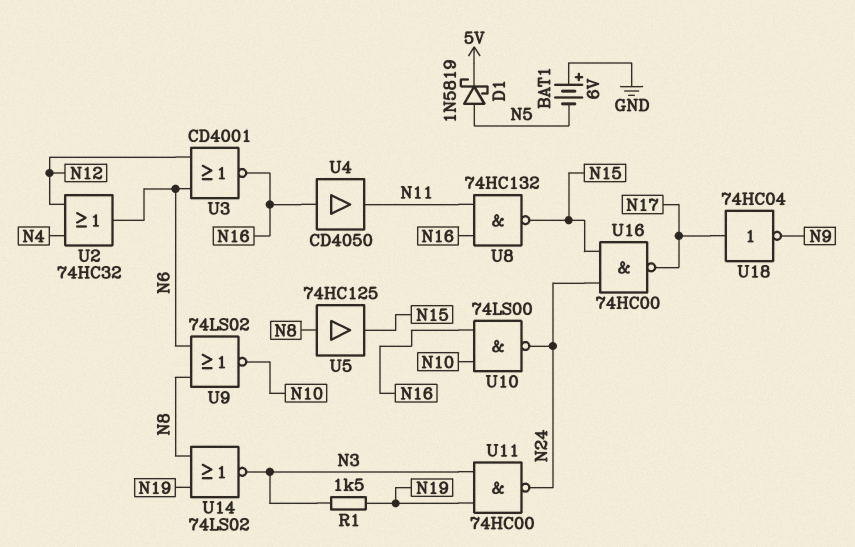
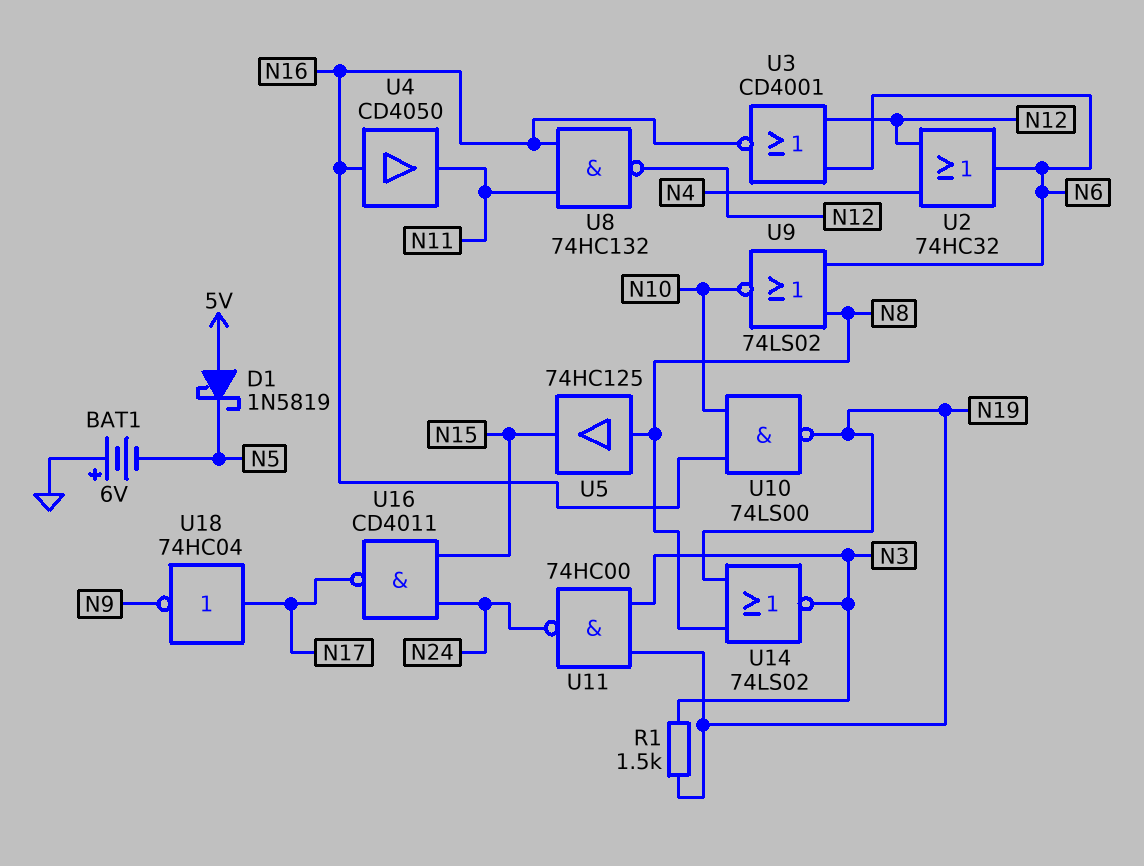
D1: schottky 1N5819 (A N5, K 5V) -> schottky 1N5819 (A 5V, K N5)
U8: NAND 74HC132 (in N11, in N16, out N15) -> NAND 74HC132 (in N11, in N16, out N12)
U10: NAND 74LS00 (in N10, in N16, out N24) -> NAND 74LS00 (in N10, in N16, out N19)
U16: NAND 74HC00 (in N15, in N24, out N17) -> NAND CD4011 (in N15, in N24, out N17)

